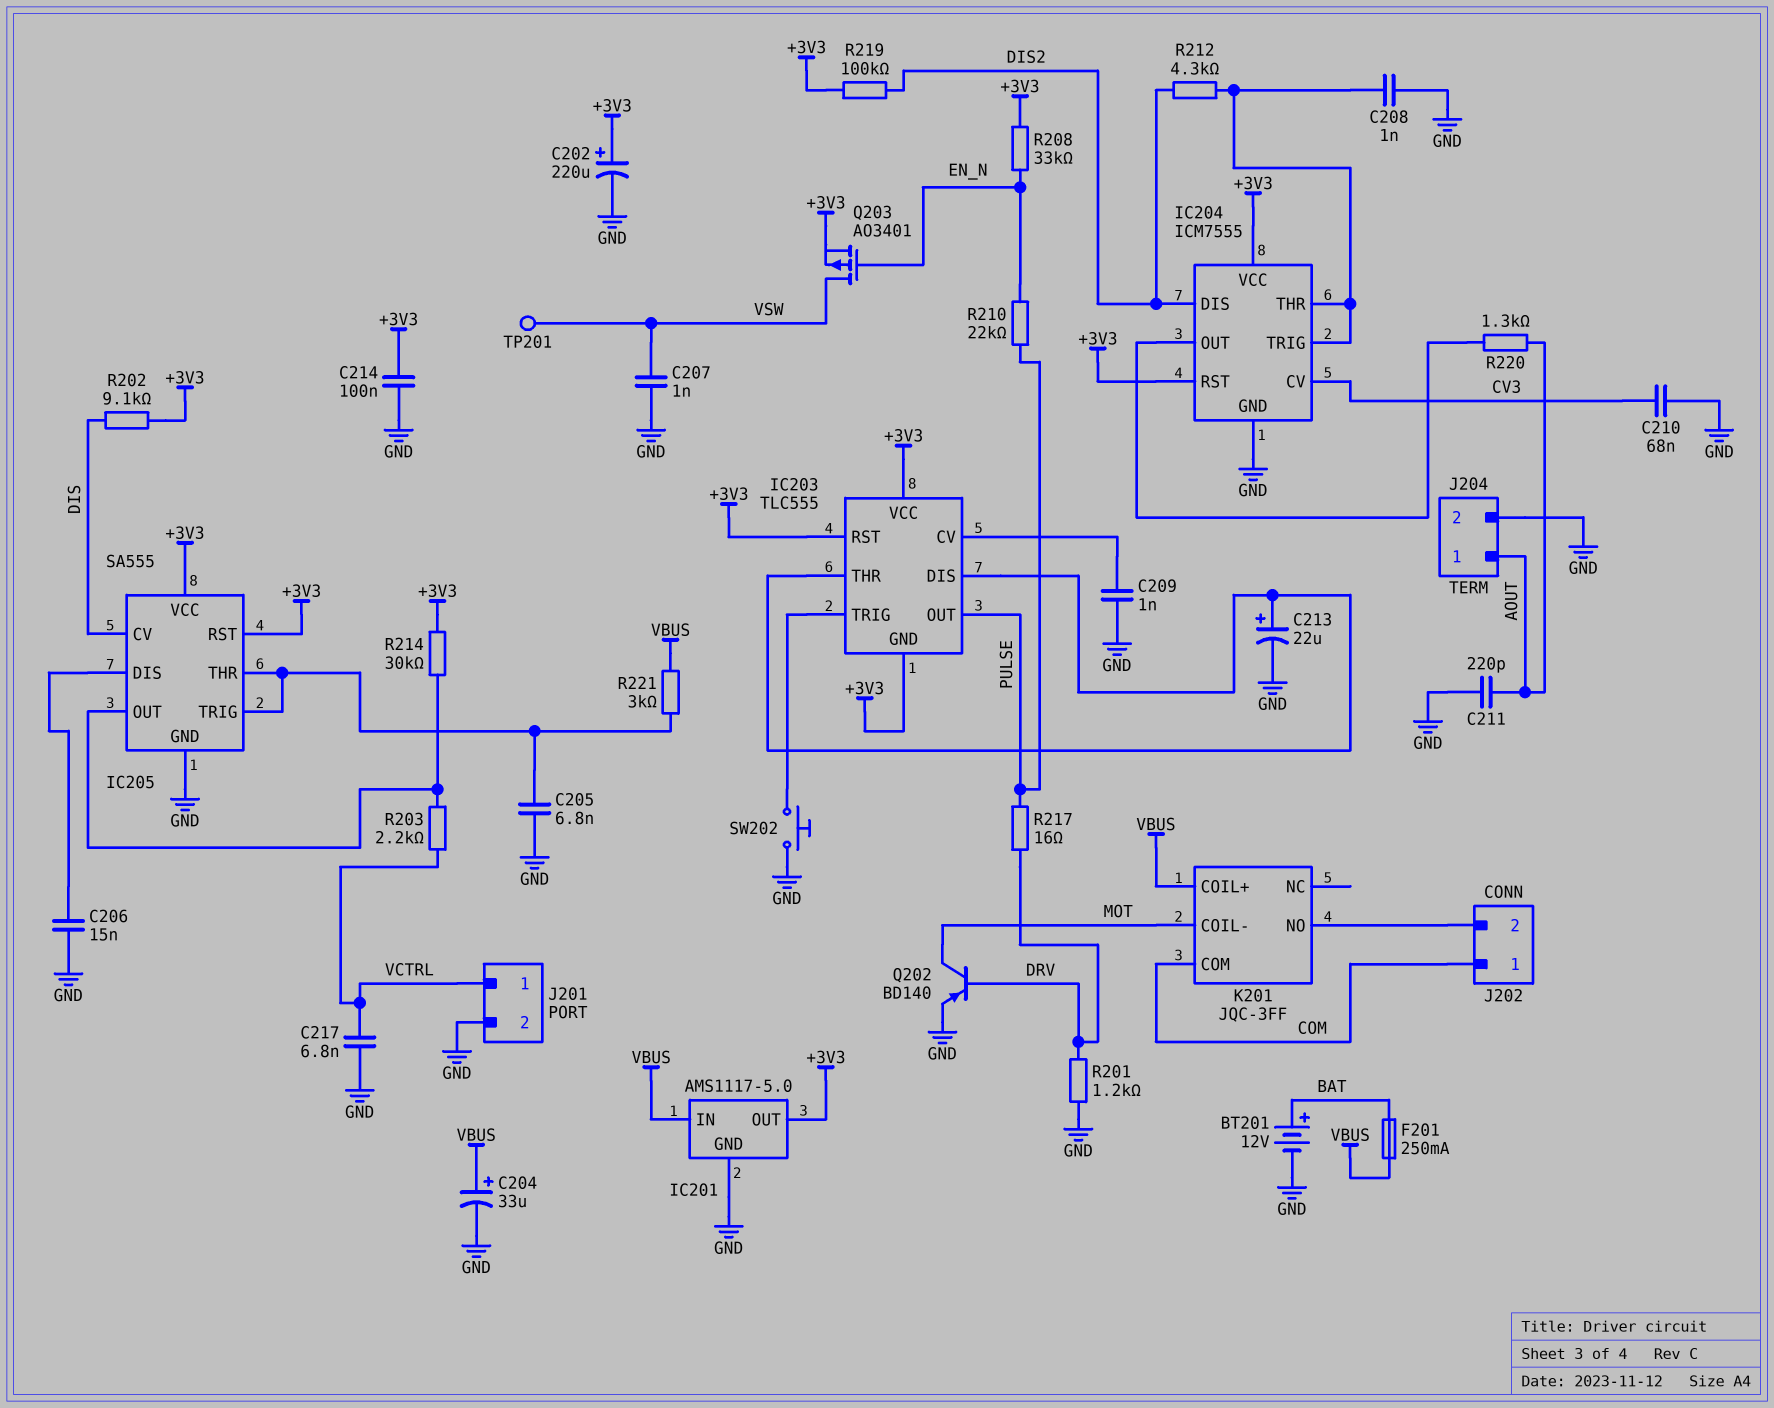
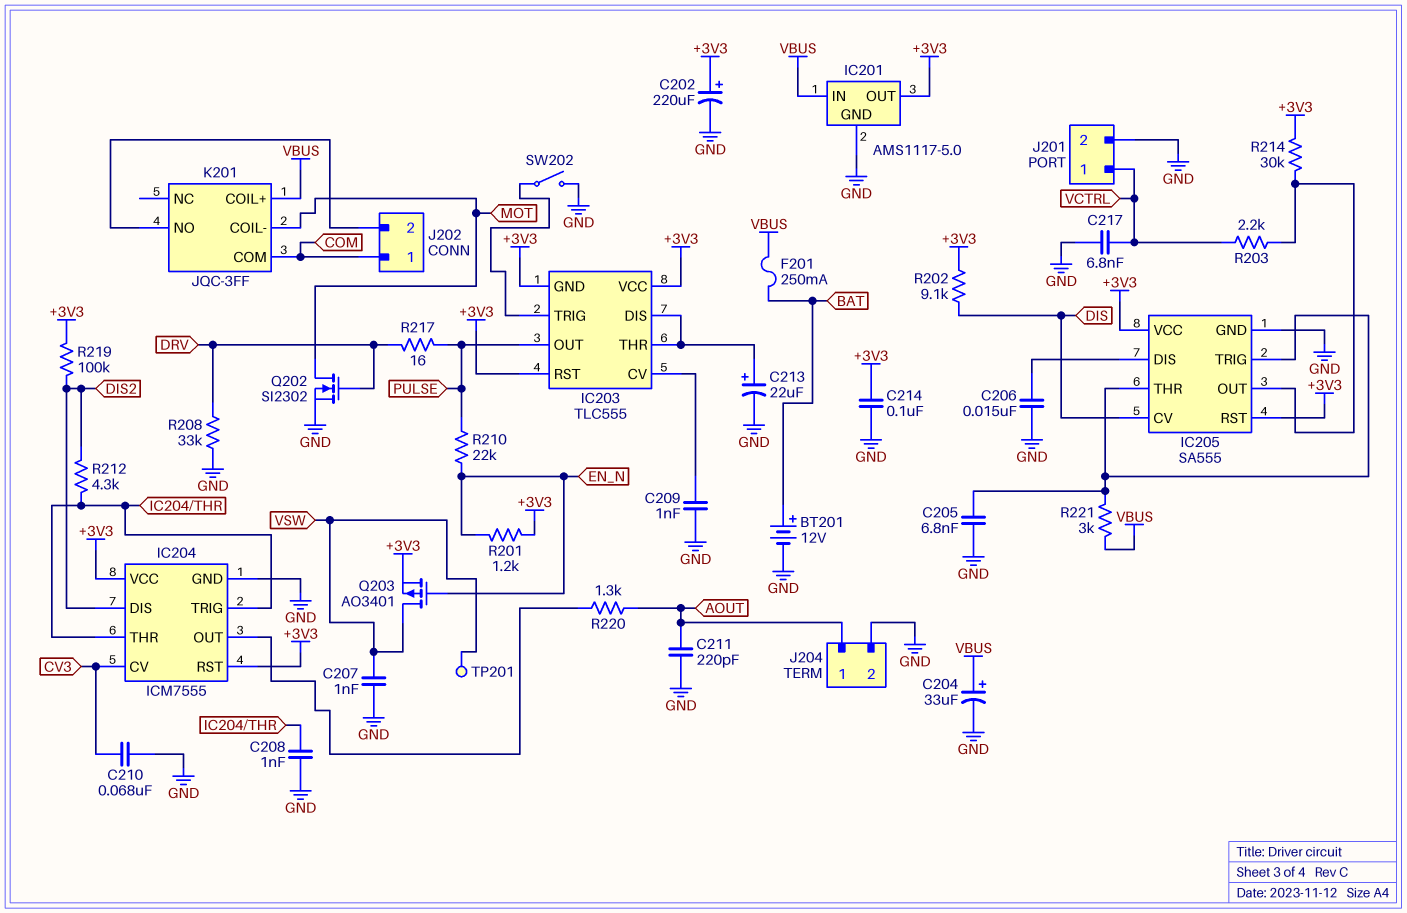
Q202: PNP BD140 (B DRV, C MOT, E GND) -> NMOS SI2302 (G DRV, D MOT, S GND)
R201: 1.2k (DRV, GND) -> 1.2k (+3V3, EN_N)
R208: 33k (+3V3, EN_N) -> 33k (DRV, GND)
SW202: button (GND, IC203/TRIG) -> switch (GND, IC203/TRIG)

